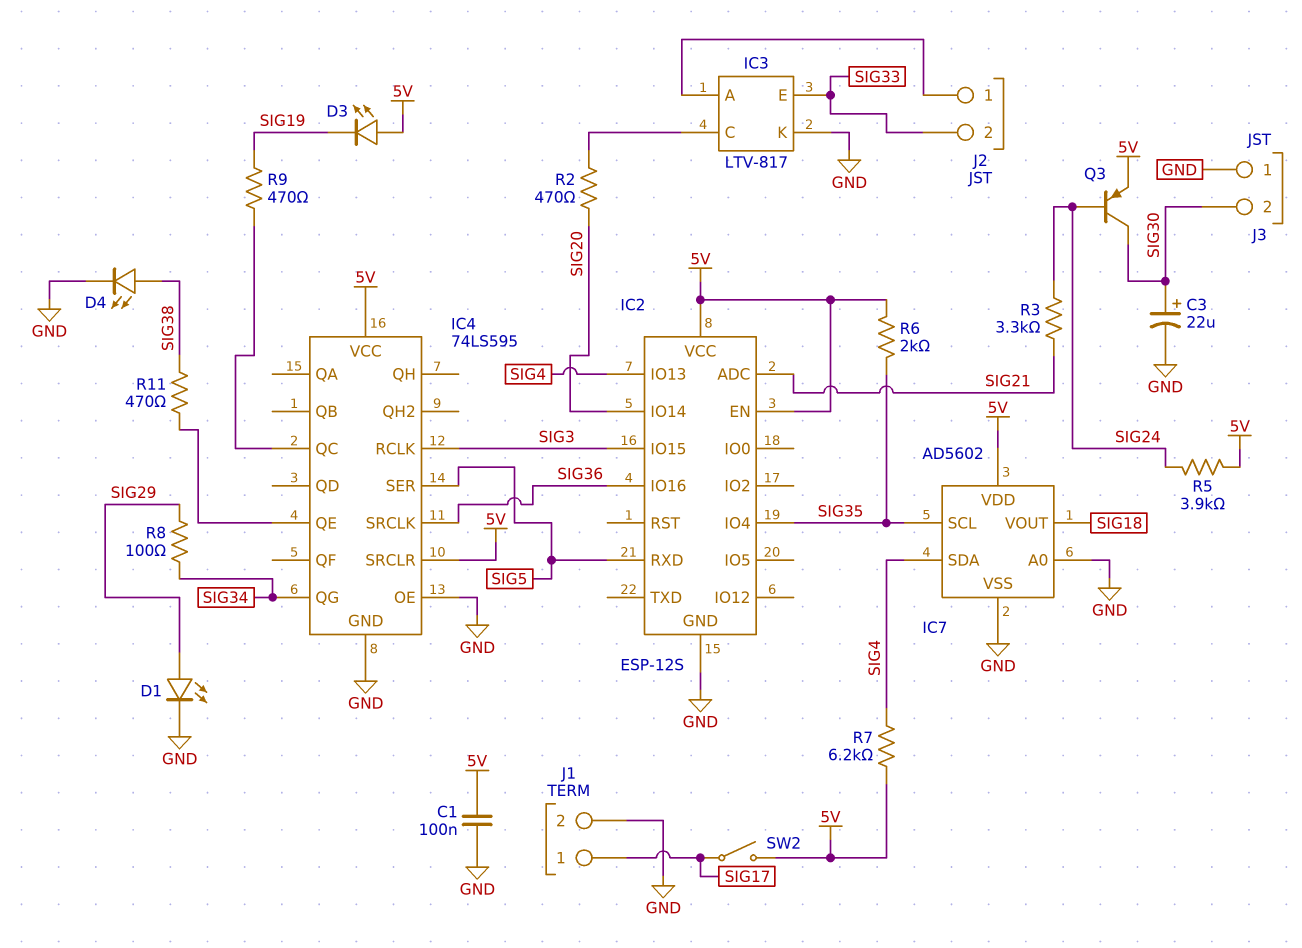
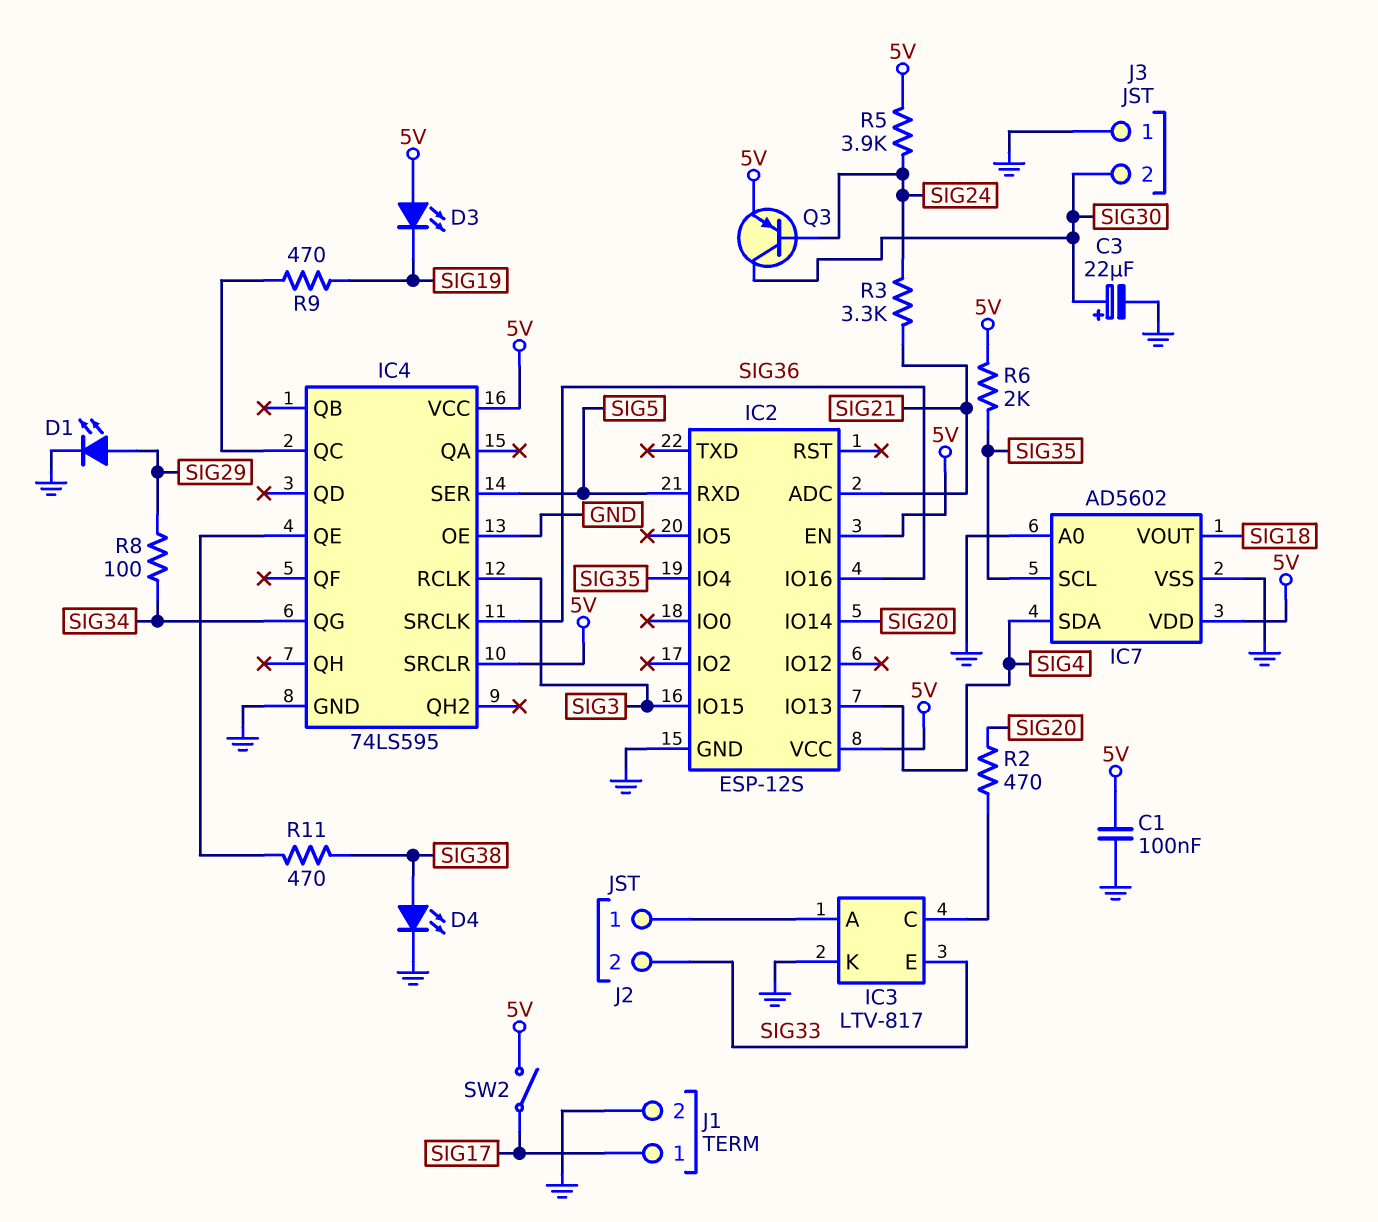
R7: 6.2k (5V, SIG4) -> none

